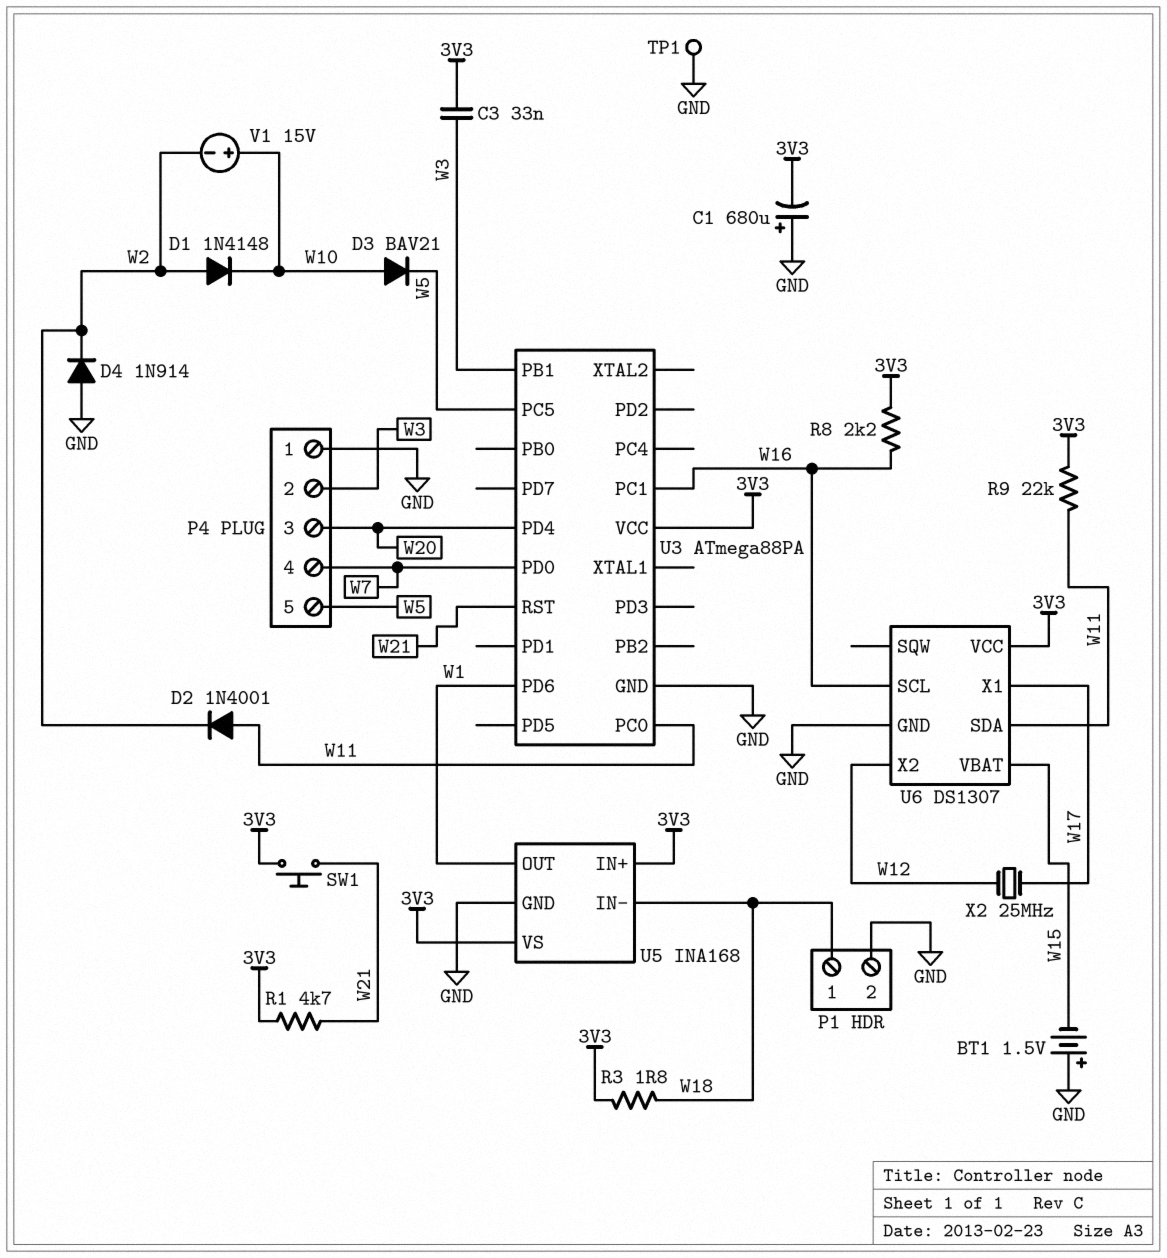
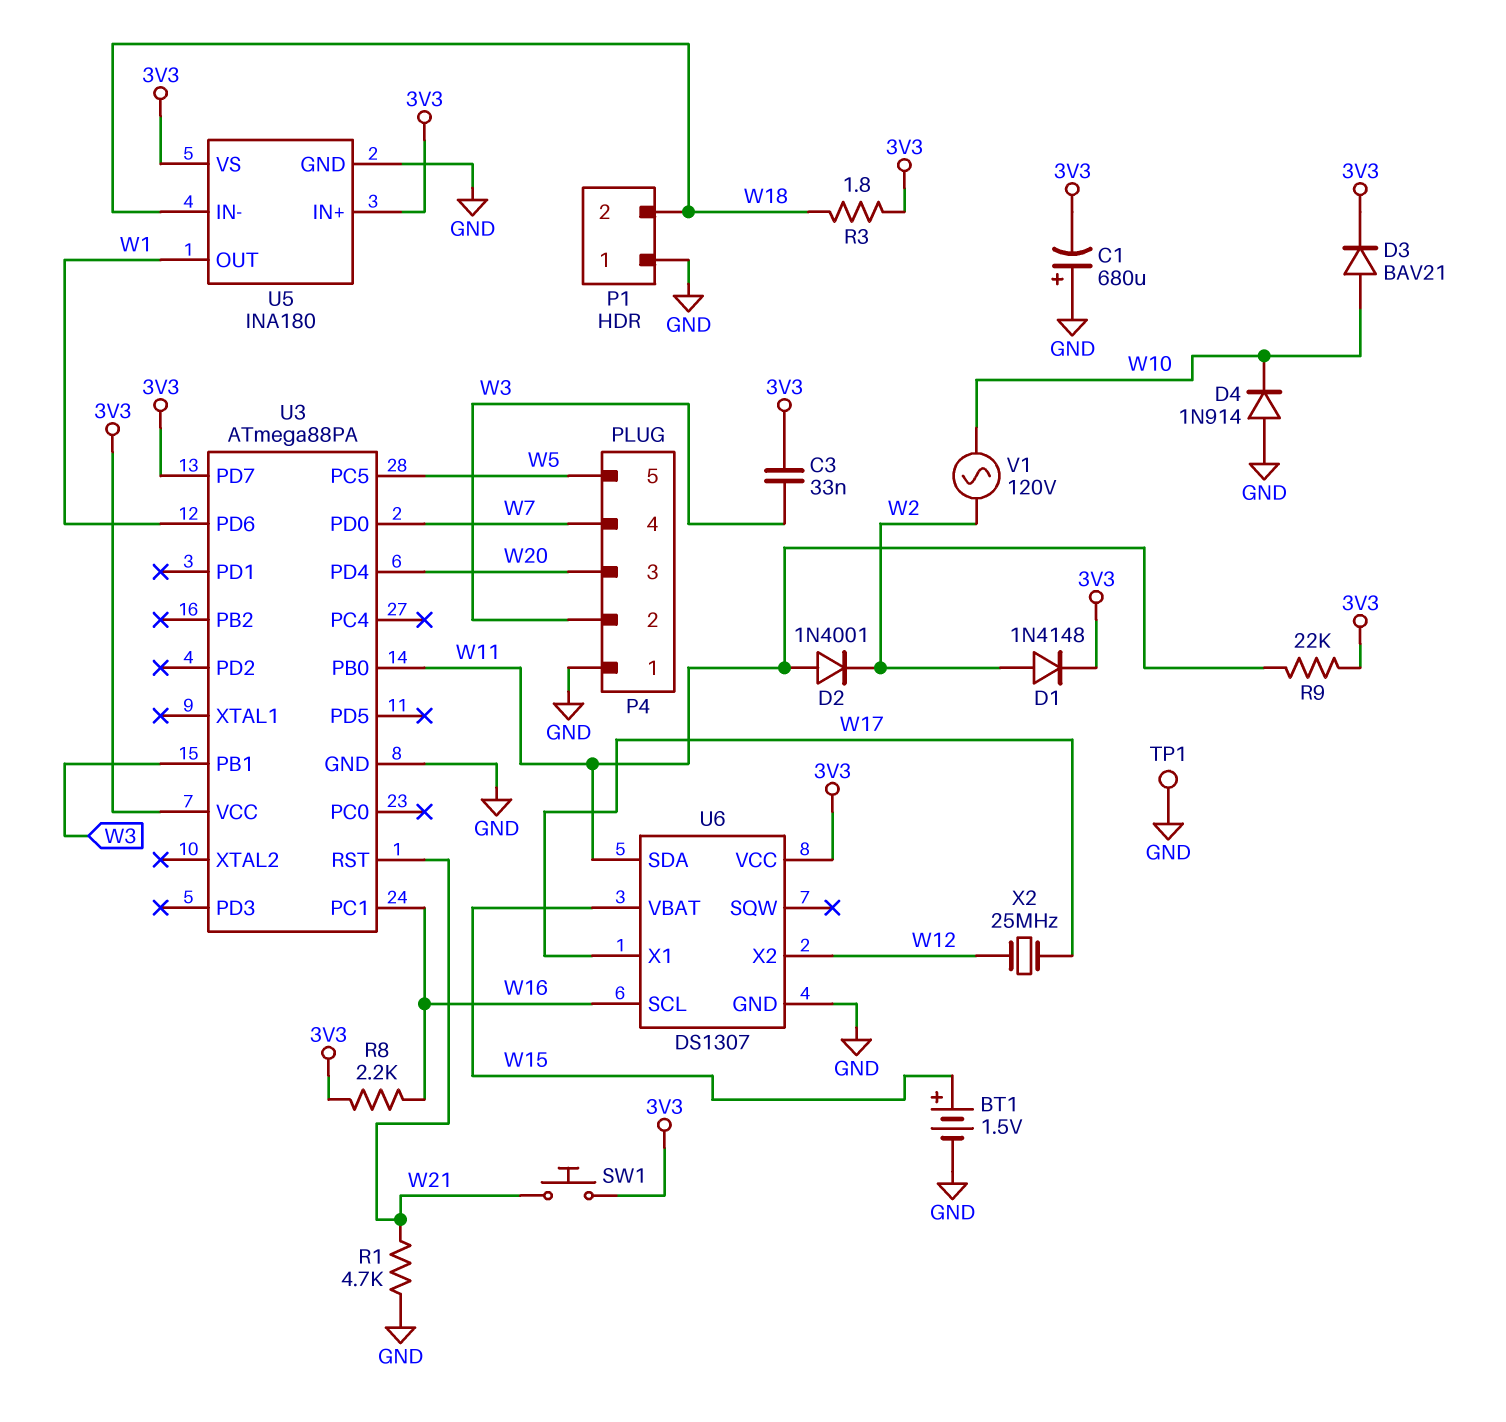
BT1: 1.5V (plus GND, minus W15) -> 1.5V (plus W15, minus GND)
D1: diode 1N4148 (A W2, K W10) -> diode 1N4148 (A W2, K 3V3)
D3: diode BAV21 (A W10, K W5) -> diode BAV21 (A W10, K 3V3)
D4: diode 1N914 (A GND, K W2) -> diode 1N914 (A GND, K W10)
P1 pin 1: W18 -> GND
P1 pin 2: GND -> W18
R1: 4.7k (3V3, W21) -> 4.7k (GND, W21)
U3 pin PB0: none -> W11
U3 pin PC0: W11 -> none
U3 pin PD7: none -> 3V3
U5: INA168 -> INA180
V1: 15V (plus W10, minus W2) -> AC 120V (W2, W10)

